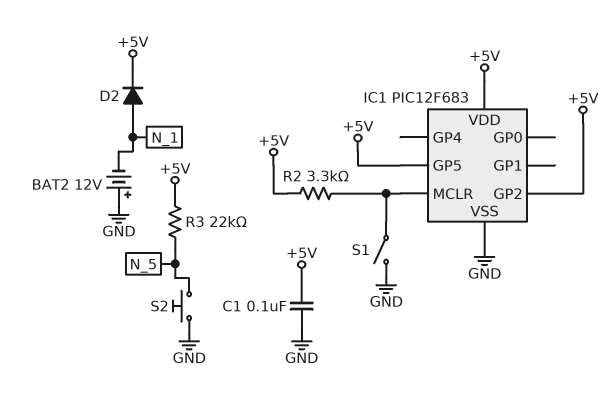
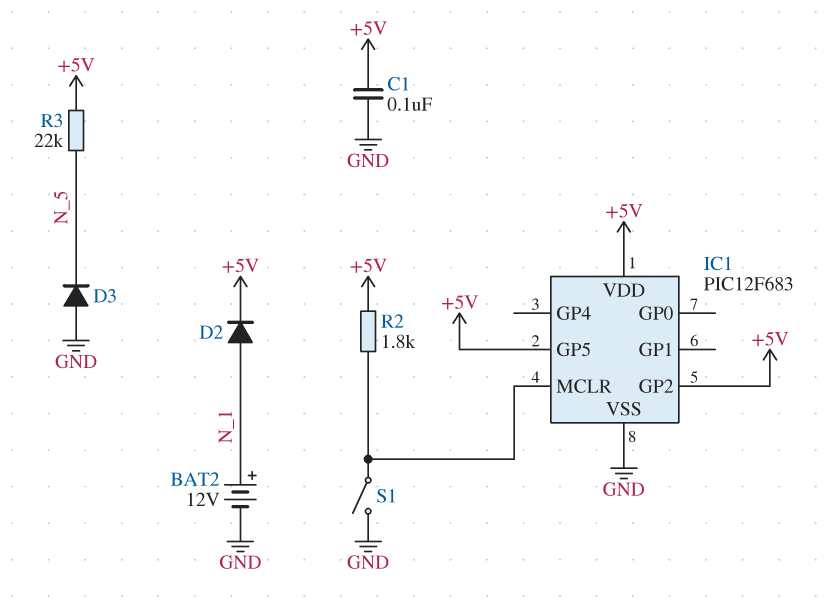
BAT2: 12V (plus GND, minus N_1) -> 12V (plus N_1, minus GND)
D3: none -> diode (A GND, K N_5)
R2: 3.3k (+5V, IC1/MCLR) -> 1.8k (+5V, IC1/MCLR)
S2: button (GND, N_5) -> none

